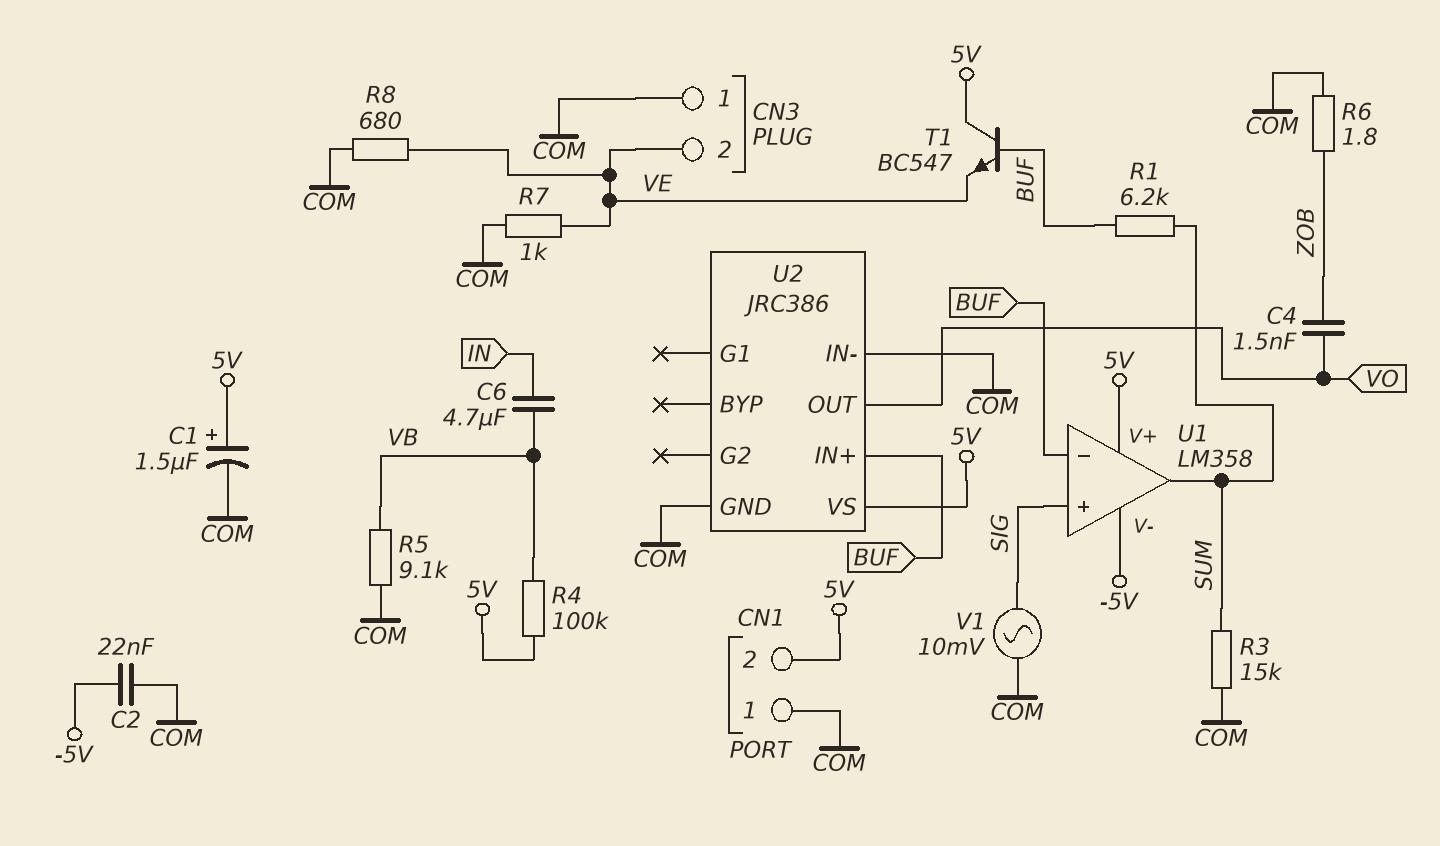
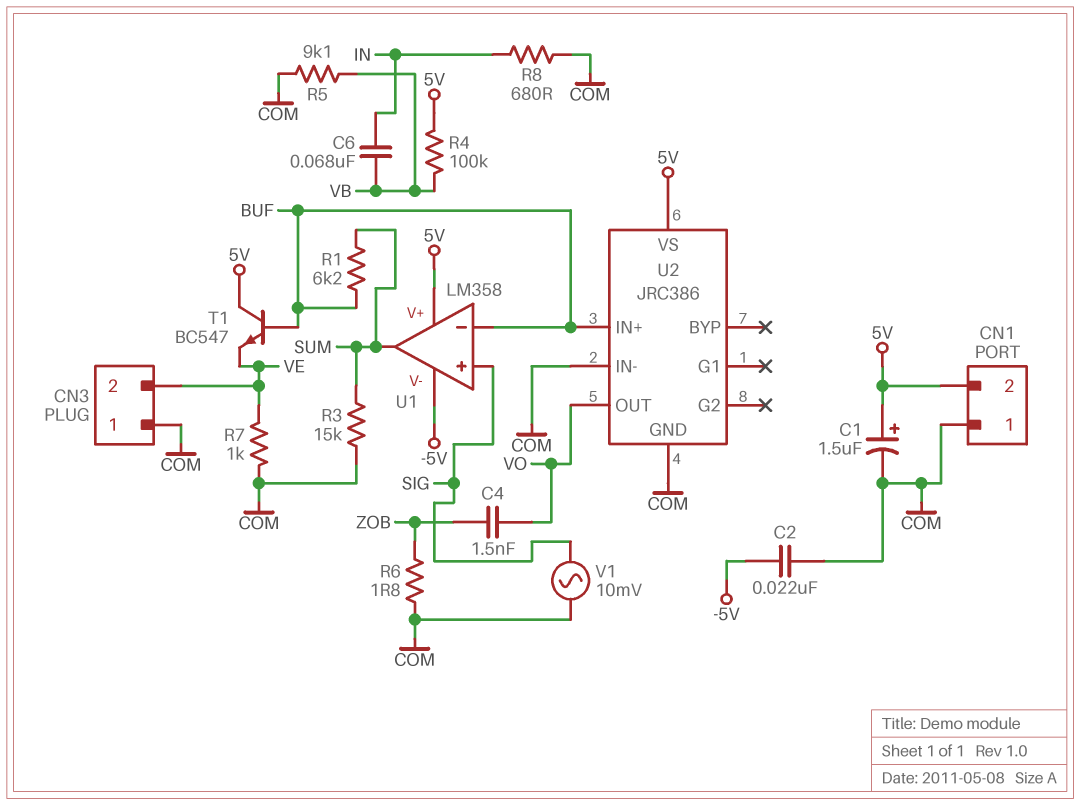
C6: 4.7uF (IN, VB) -> 68nF (IN, VB)
R8: 680 (COM, VE) -> 680 (COM, IN)

